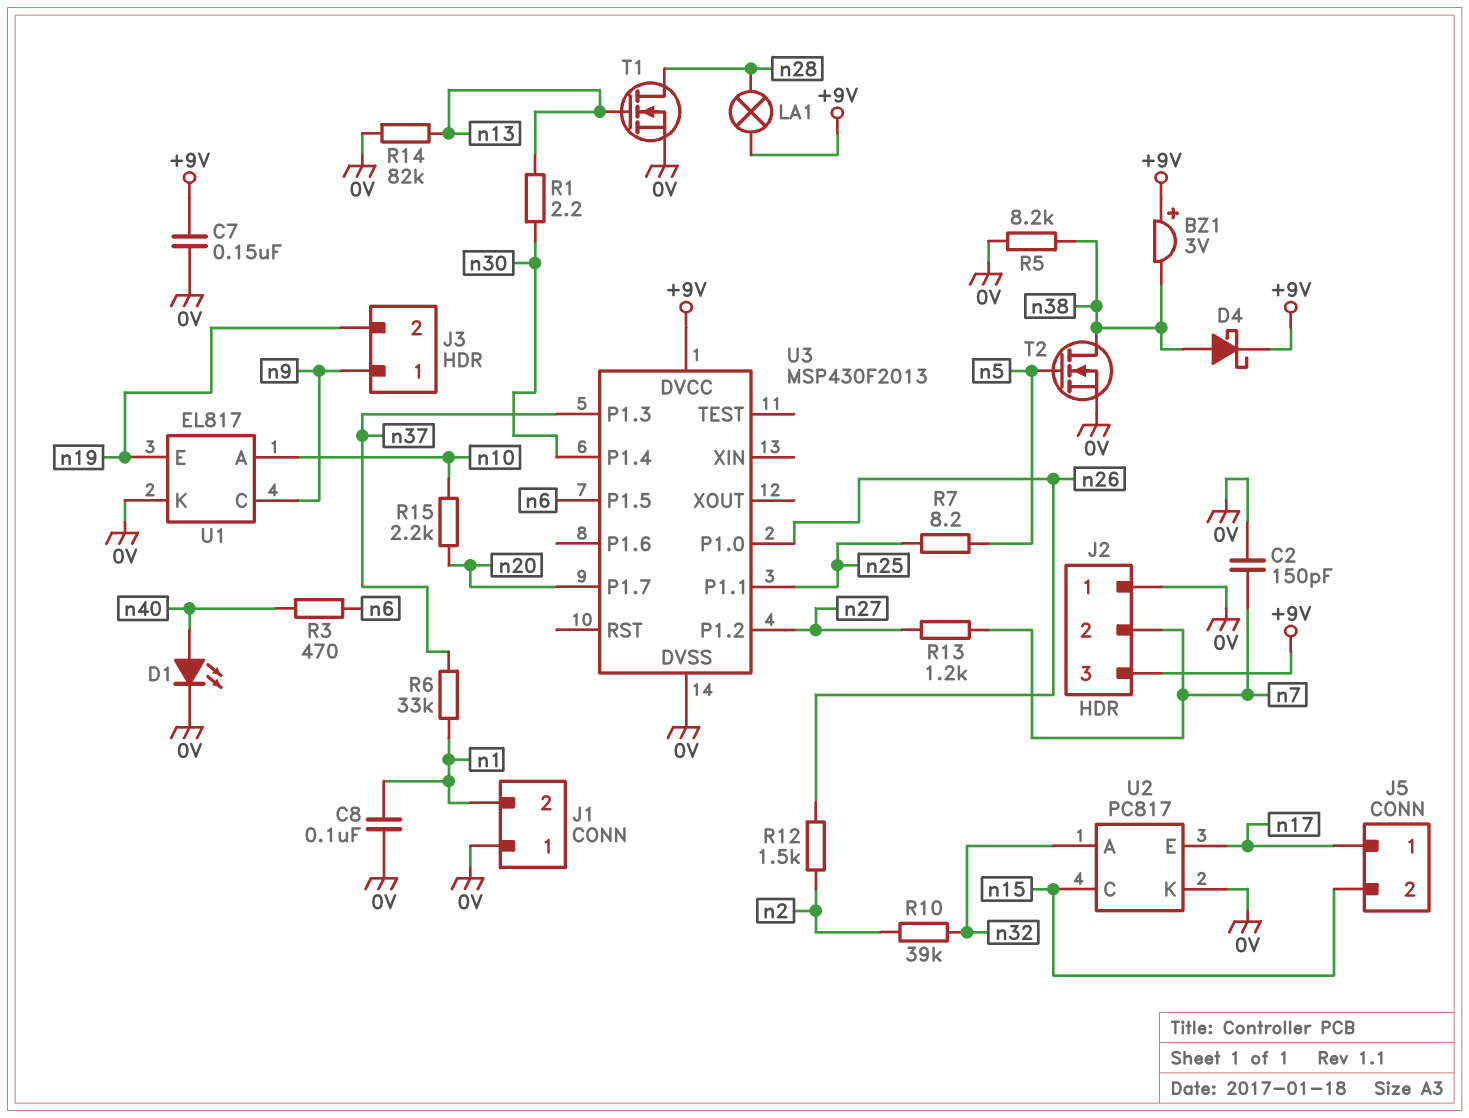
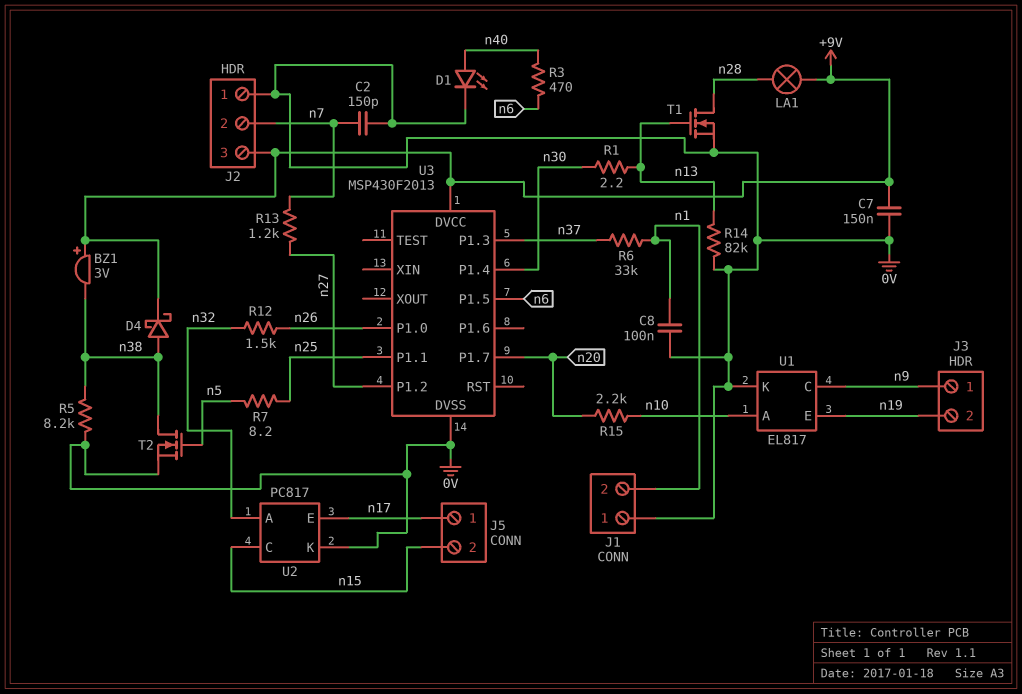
R10: 39k (n2, n32) -> none
R12: 1.5k (n2, n26) -> 1.5k (n26, n32)

